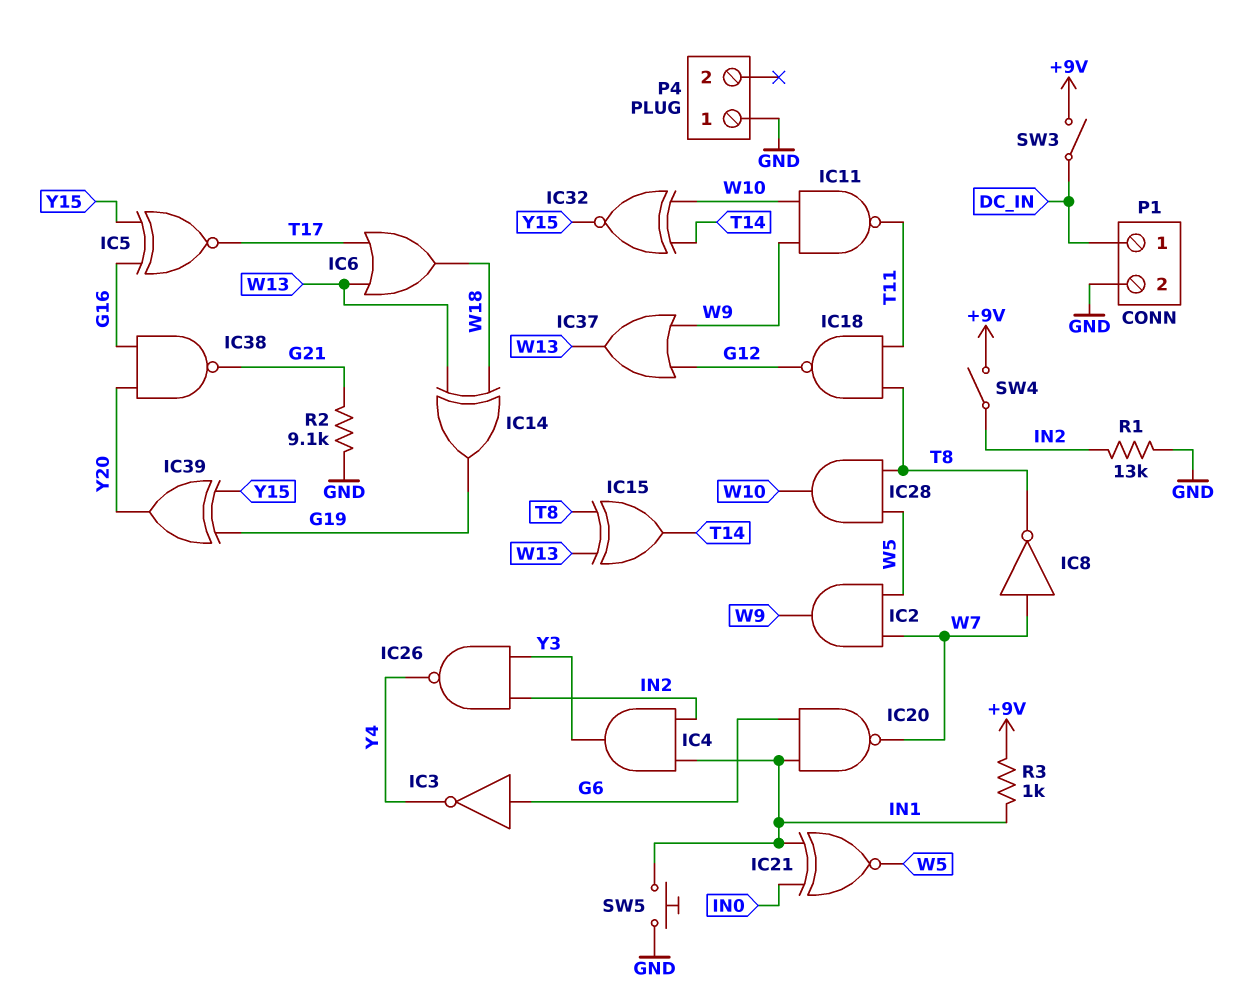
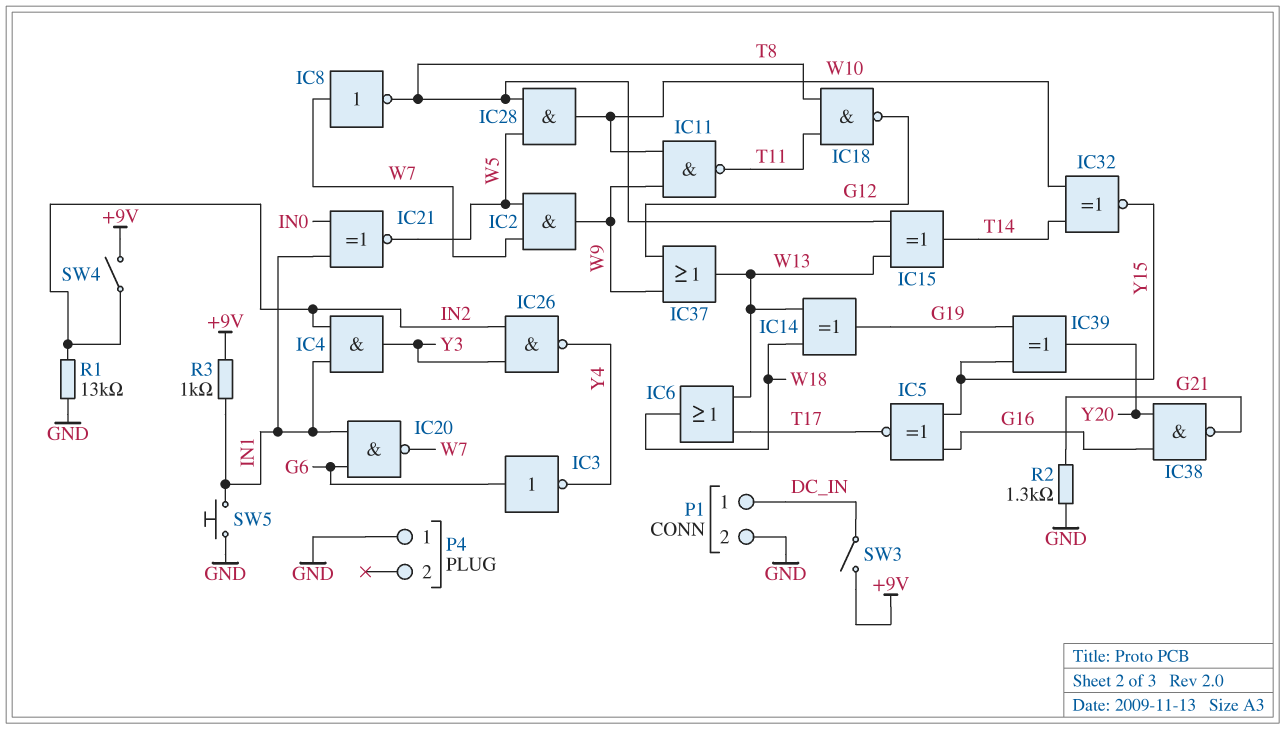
R2: 9.1k (G21, GND) -> 1.3k (G21, GND)

